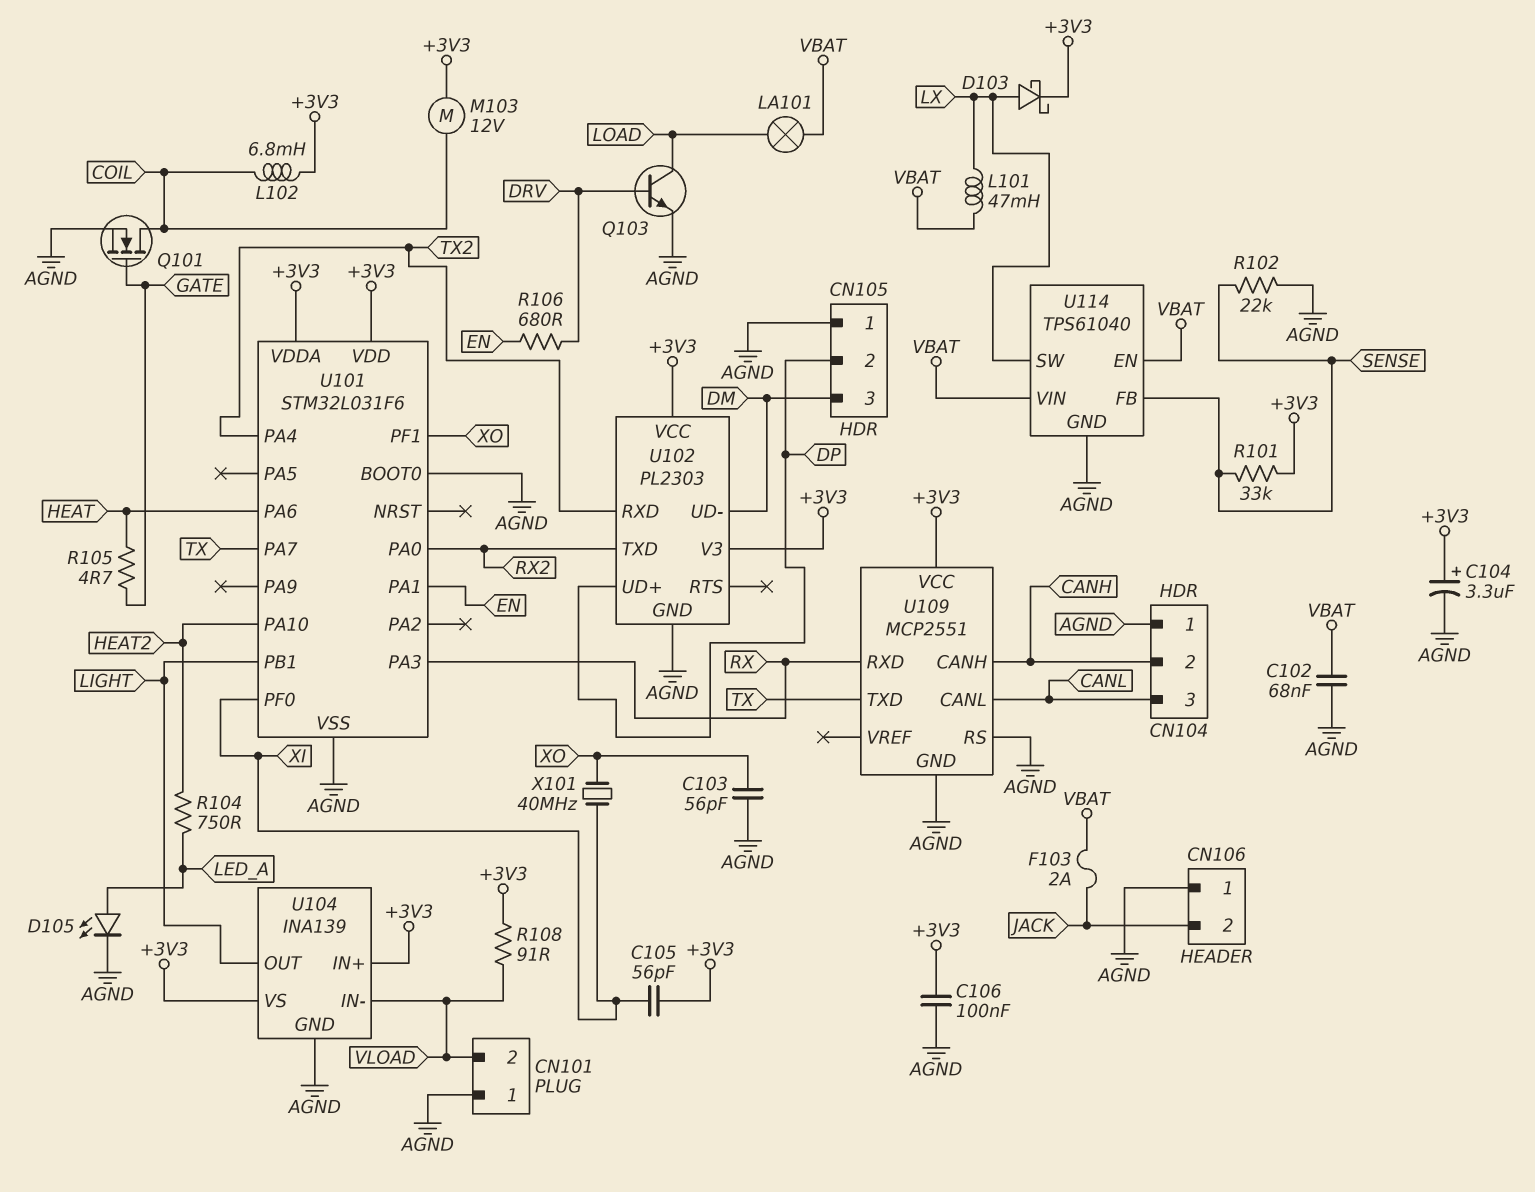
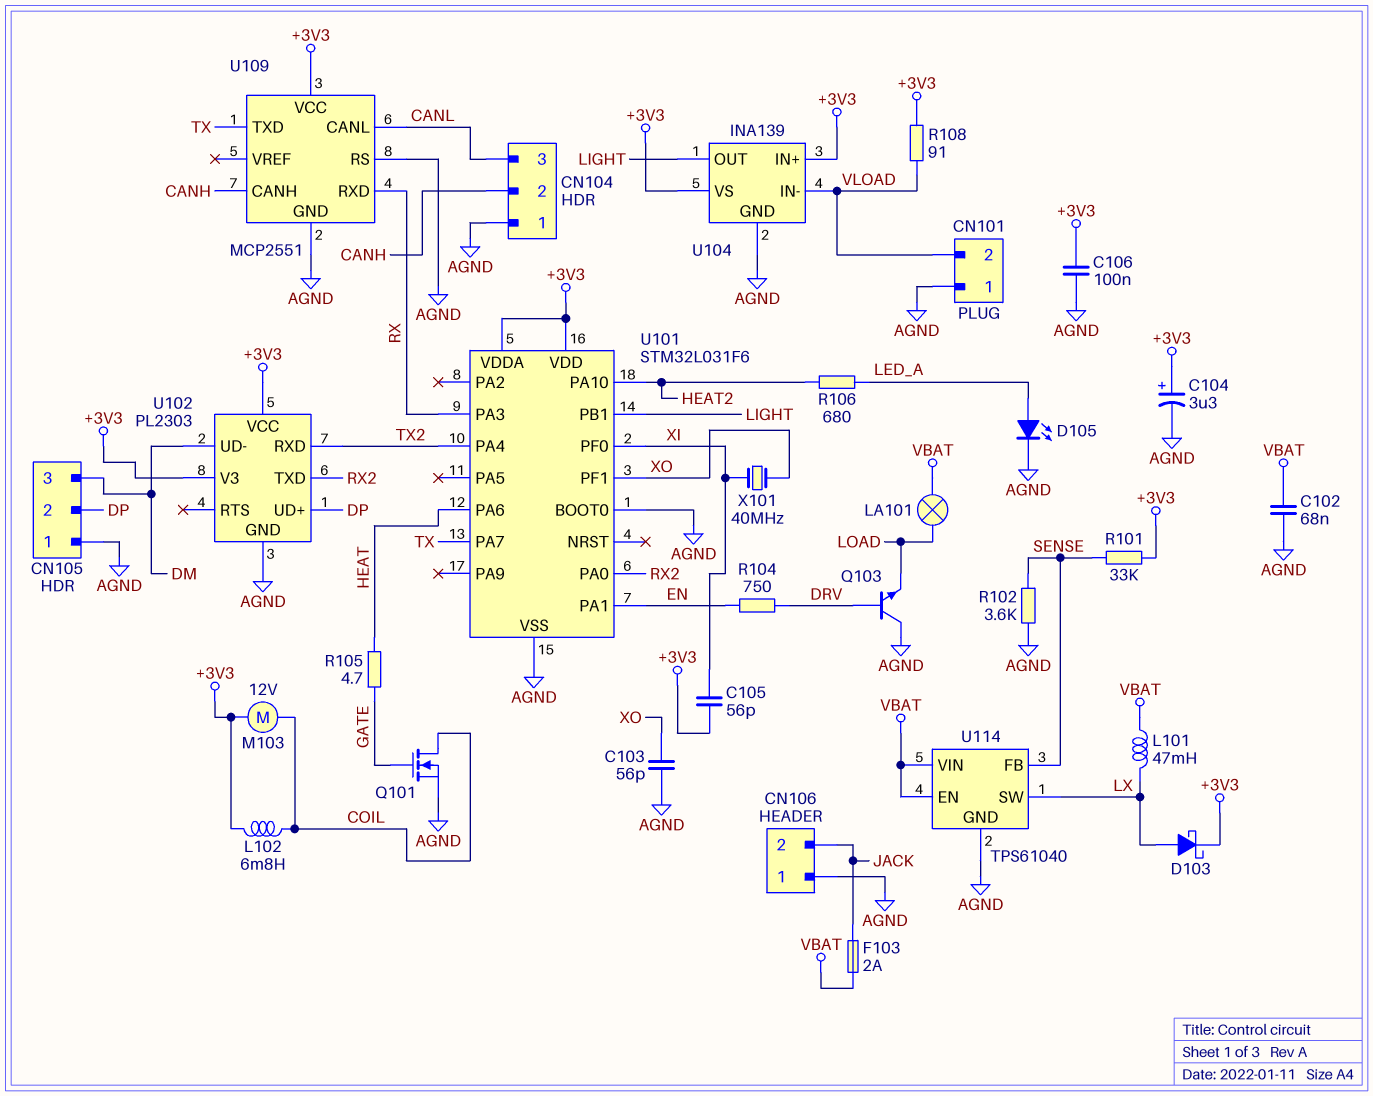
Q103: NPN (B DRV, C LOAD, E AGND) -> NPN (B DRV, C AGND, E LOAD)
R102: 22k (AGND, SENSE) -> 3.6k (AGND, SENSE)
R104: 750 (HEAT2, LED_A) -> 750 (DRV, EN)
R106: 680 (DRV, EN) -> 680 (HEAT2, LED_A)

